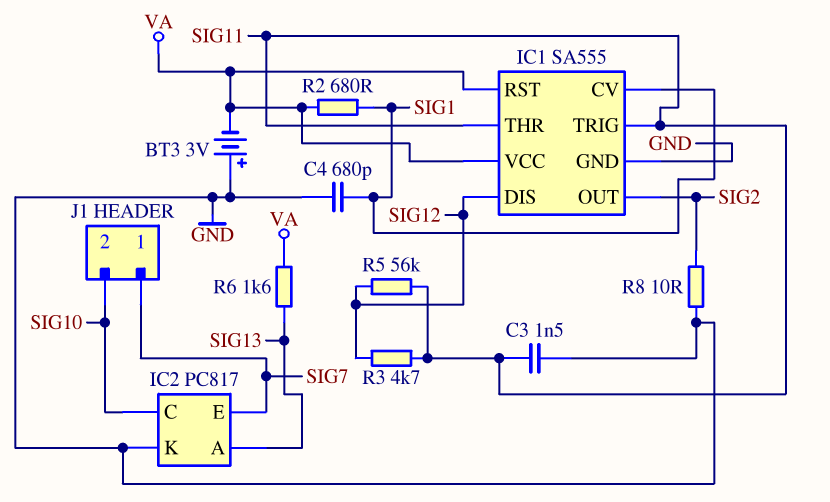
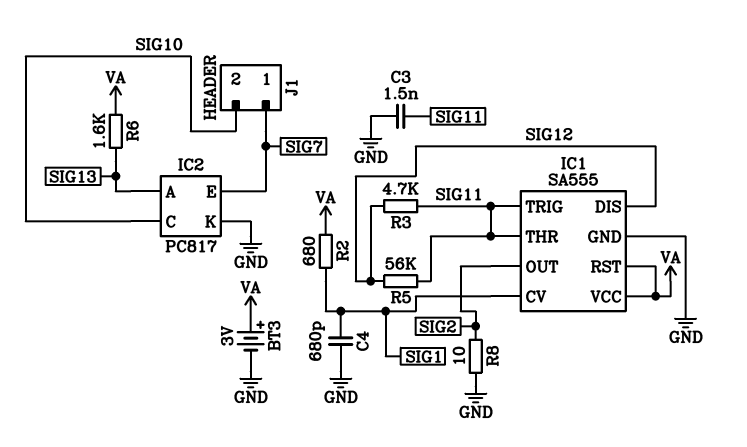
BT3: 3V (plus GND, minus VA) -> 3V (plus VA, minus GND)

